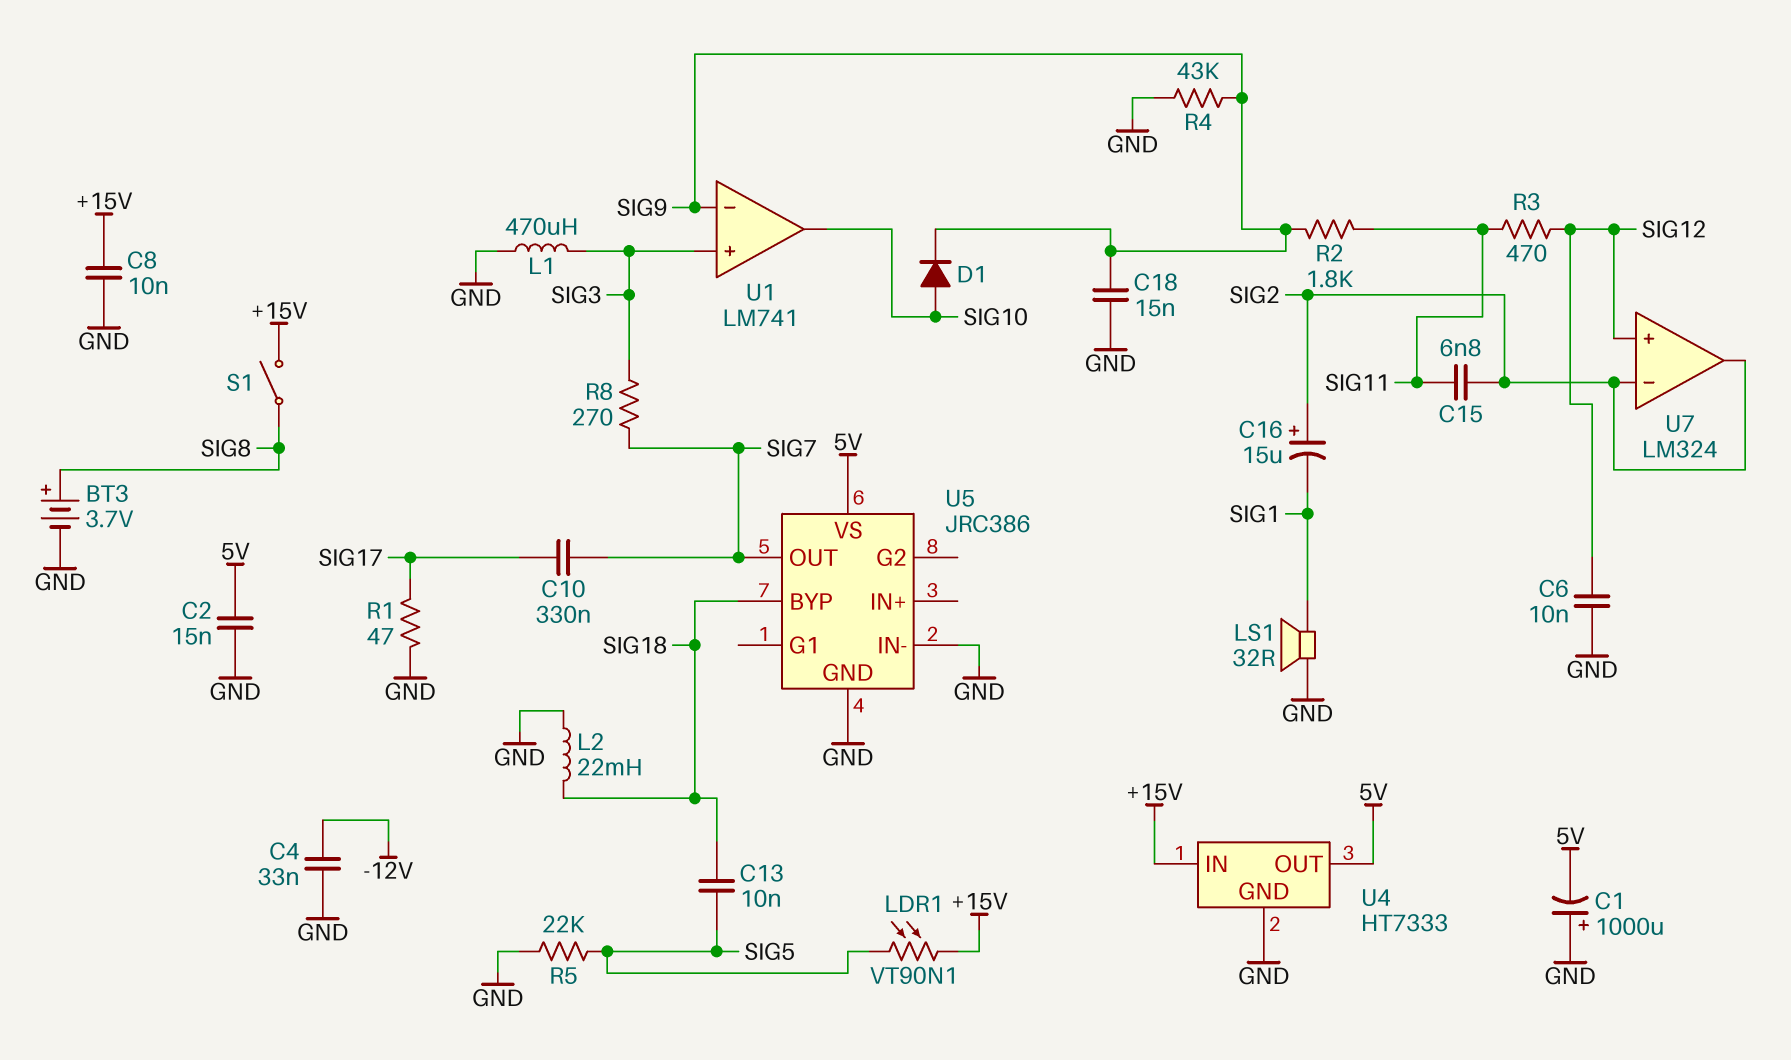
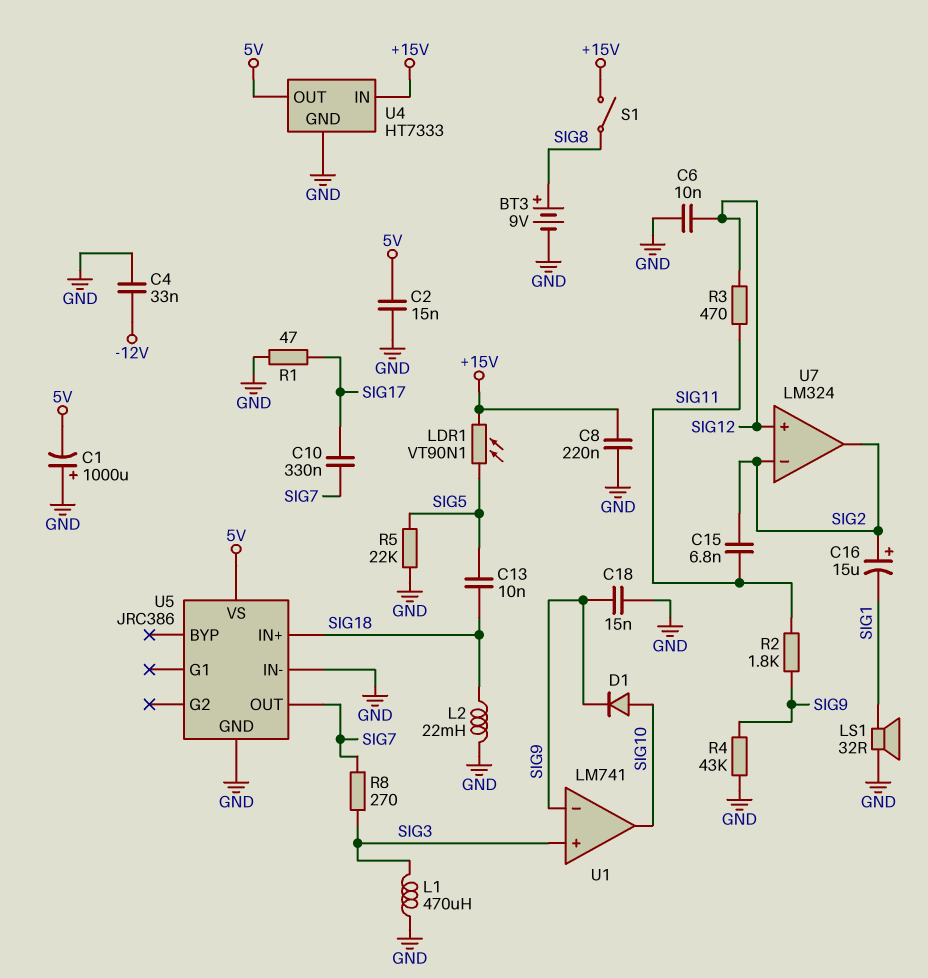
BT3: 3.7V (plus SIG8, minus GND) -> 9V (plus SIG8, minus GND)
C8: 10nF (+15V, GND) -> 220nF (+15V, GND)
U5 pin BYP: SIG18 -> none
U5 pin IN+: none -> SIG18

